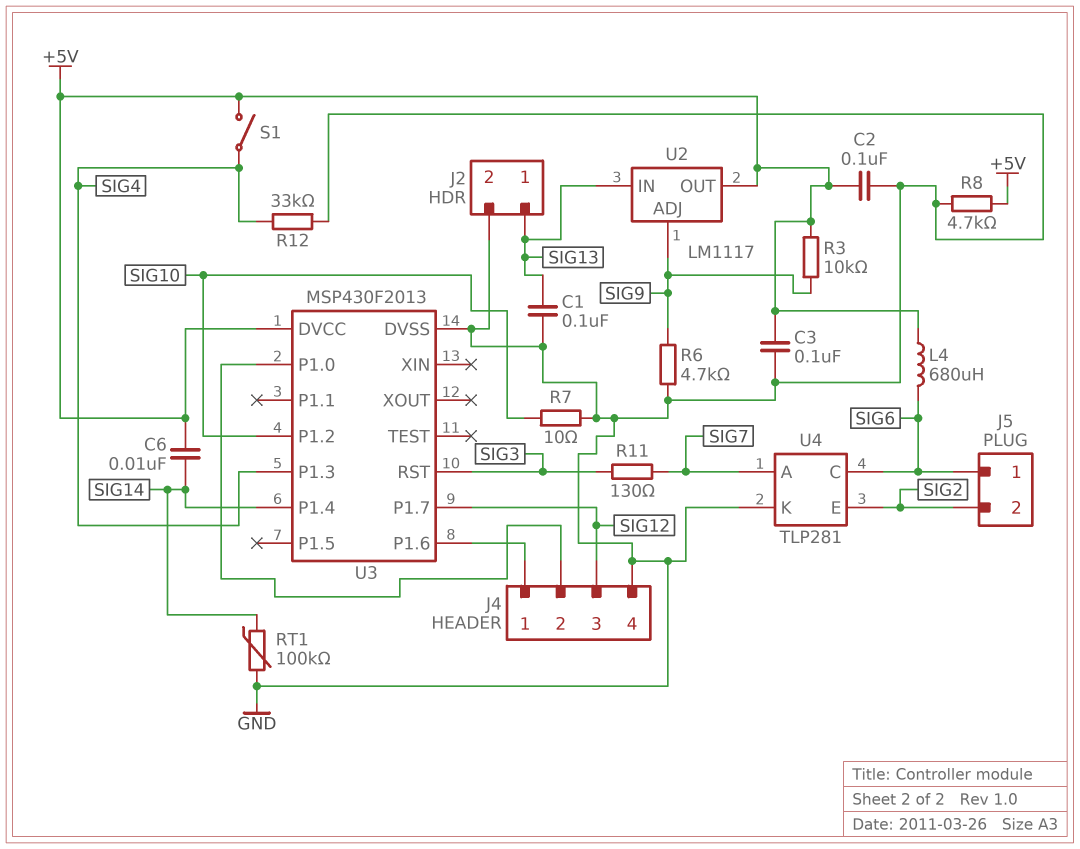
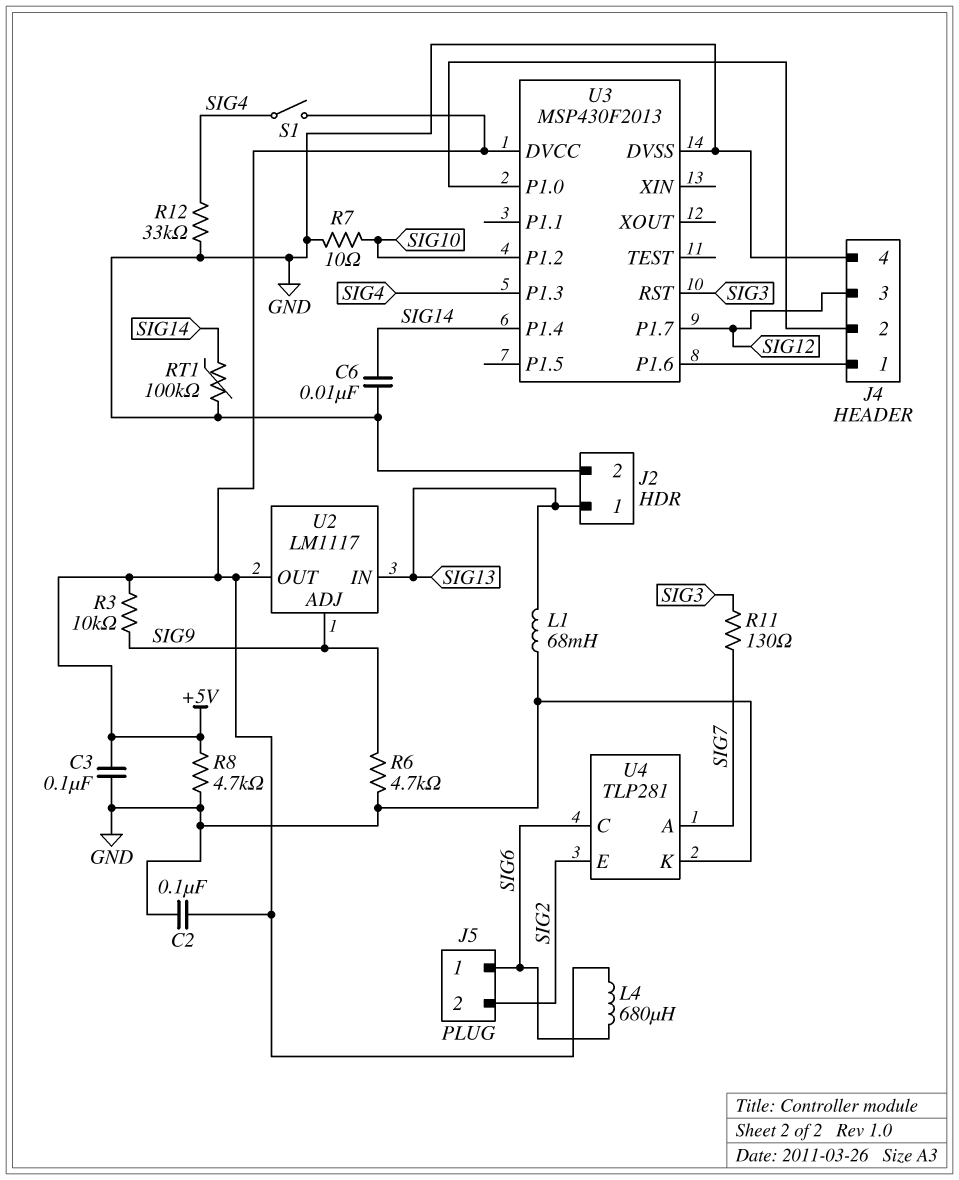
C1: 100nF (GND, SIG13) -> none
C6: 10nF (+5V, SIG14) -> 10nF (GND, SIG14)
L1: none -> 68mH (GND, SIG13)

